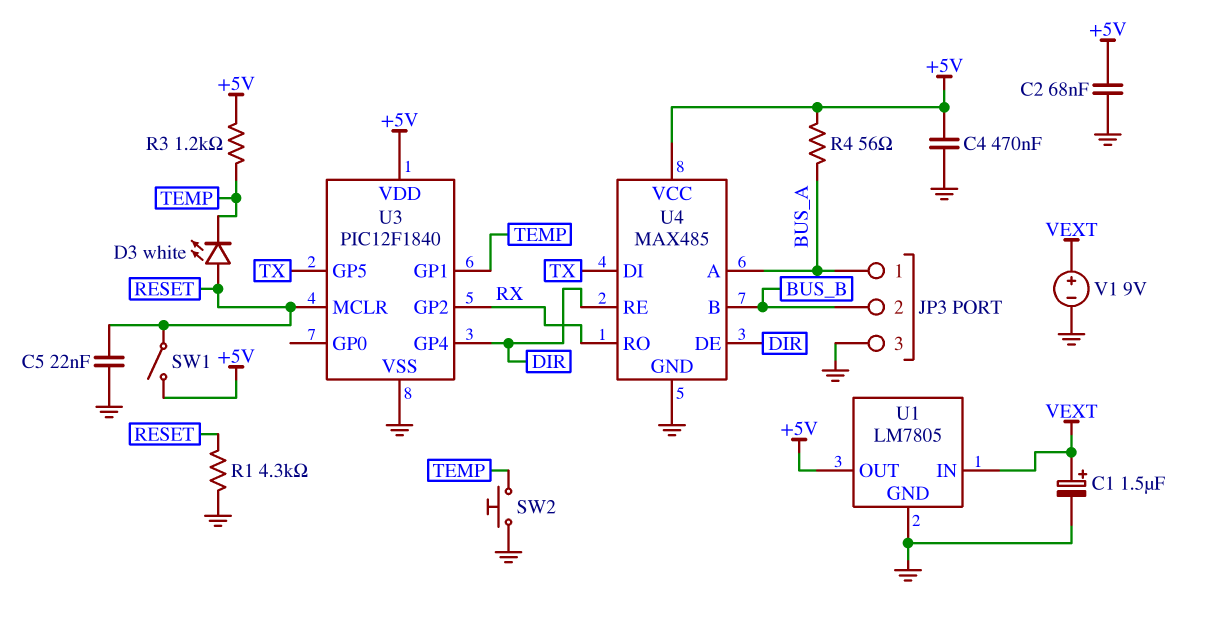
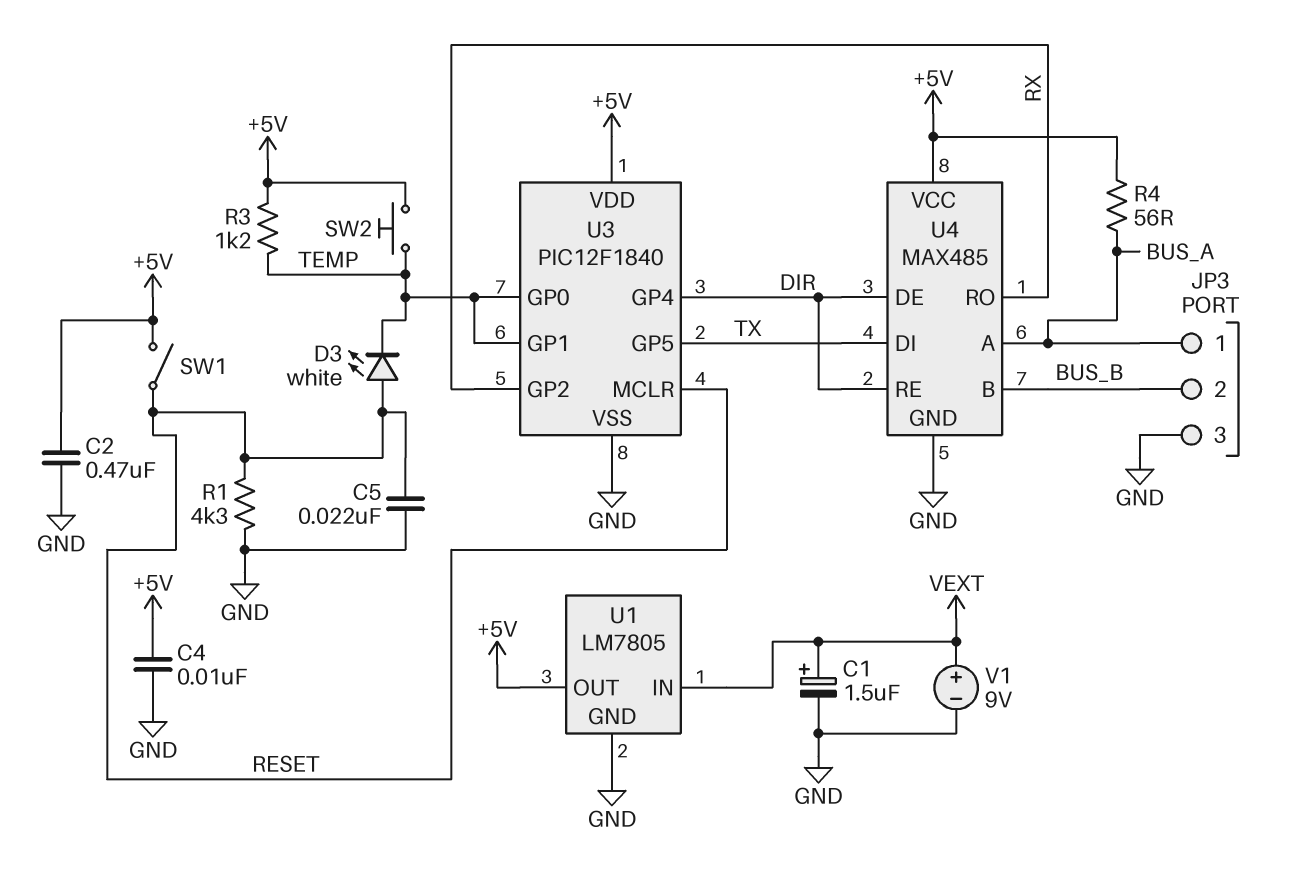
C2: 68nF (+5V, GND) -> 470nF (+5V, GND)
C4: 470nF (+5V, GND) -> 10nF (+5V, GND)
SW2: button (GND, TEMP) -> button (+5V, TEMP)
U3 pin GP0: none -> TEMP

